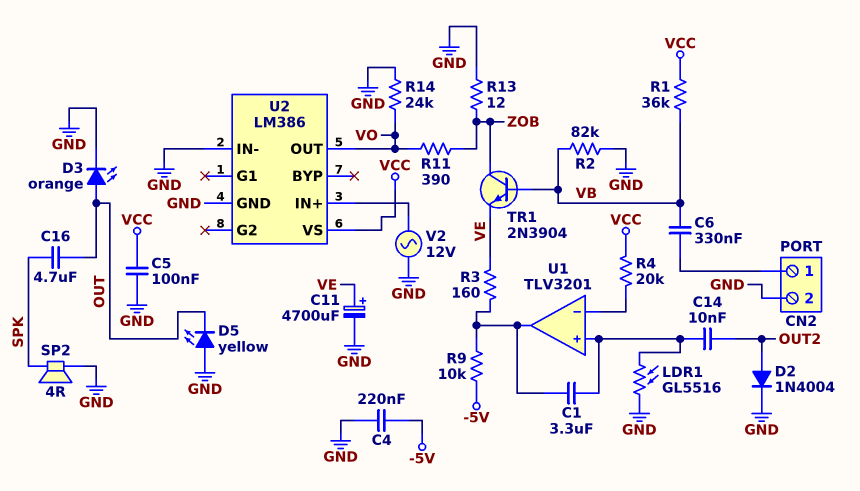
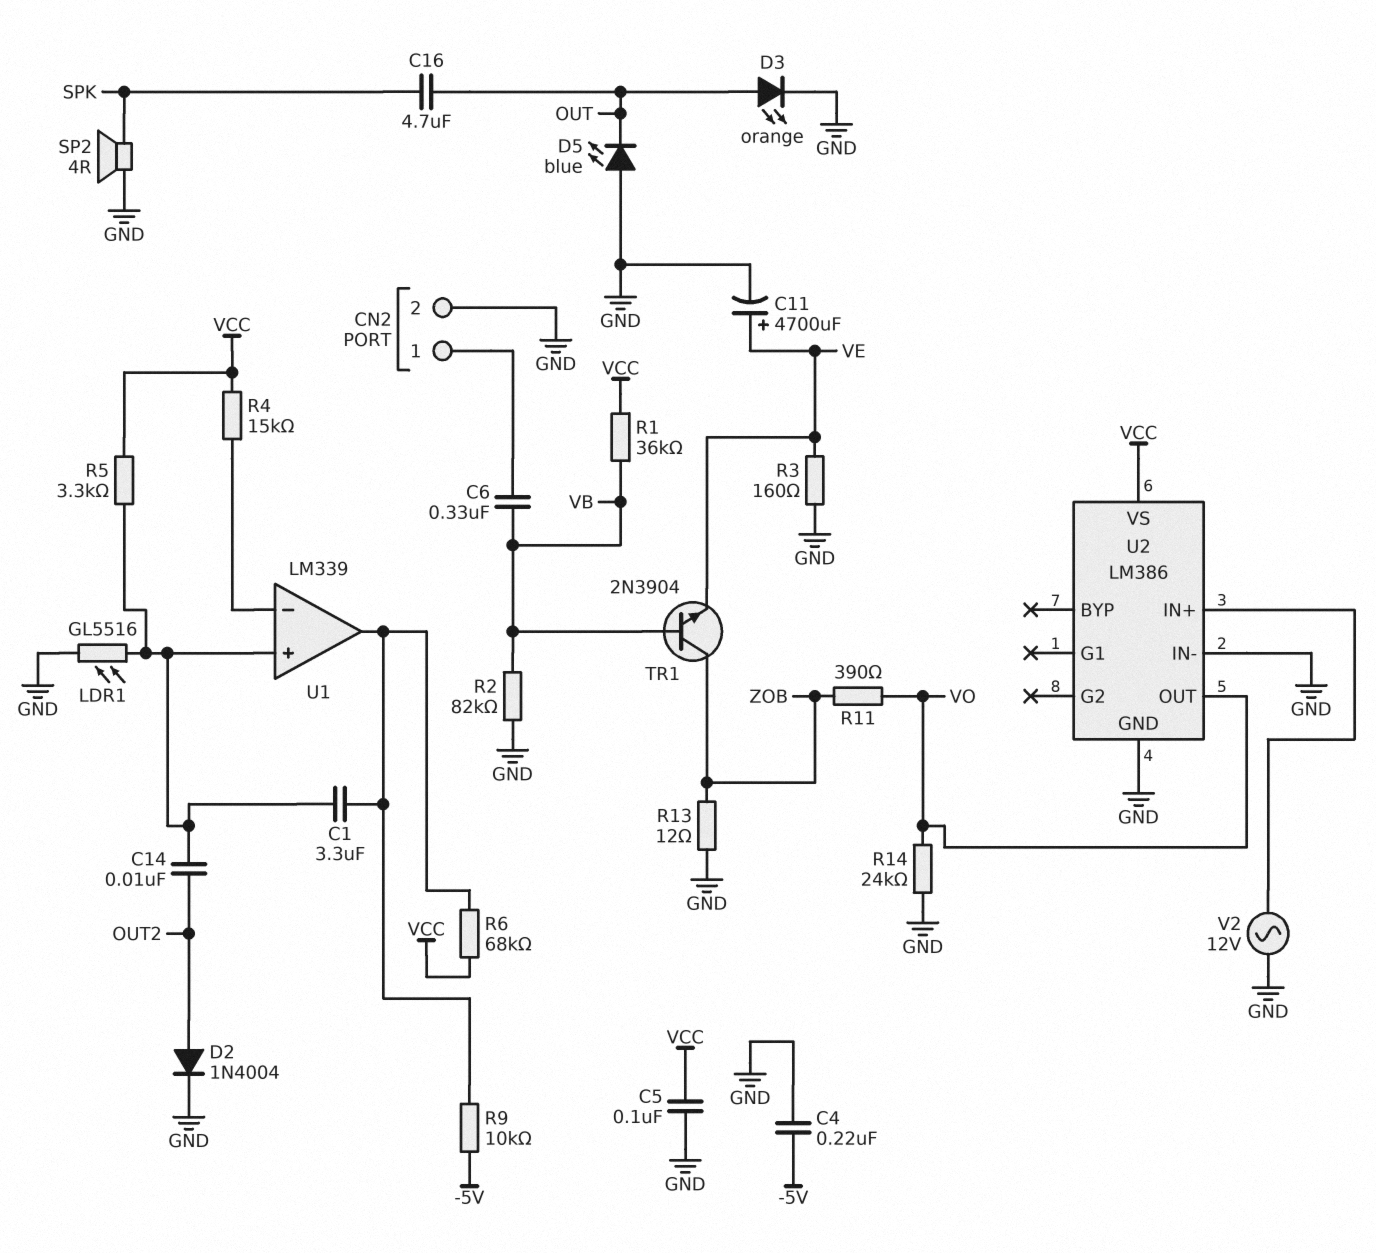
D5: LED yellow (A GND, K OUT) -> LED blue (A GND, K OUT)
R3: 160 (U1/out, VE) -> 160 (GND, VE)
R4: 20k (U1/in-, VCC) -> 15k (U1/in-, VCC)
R5: none -> 3.3k (U1/in+, VCC)
R6: none -> 68k (U1/out, VCC)
U1: TLV3201 -> LM339

